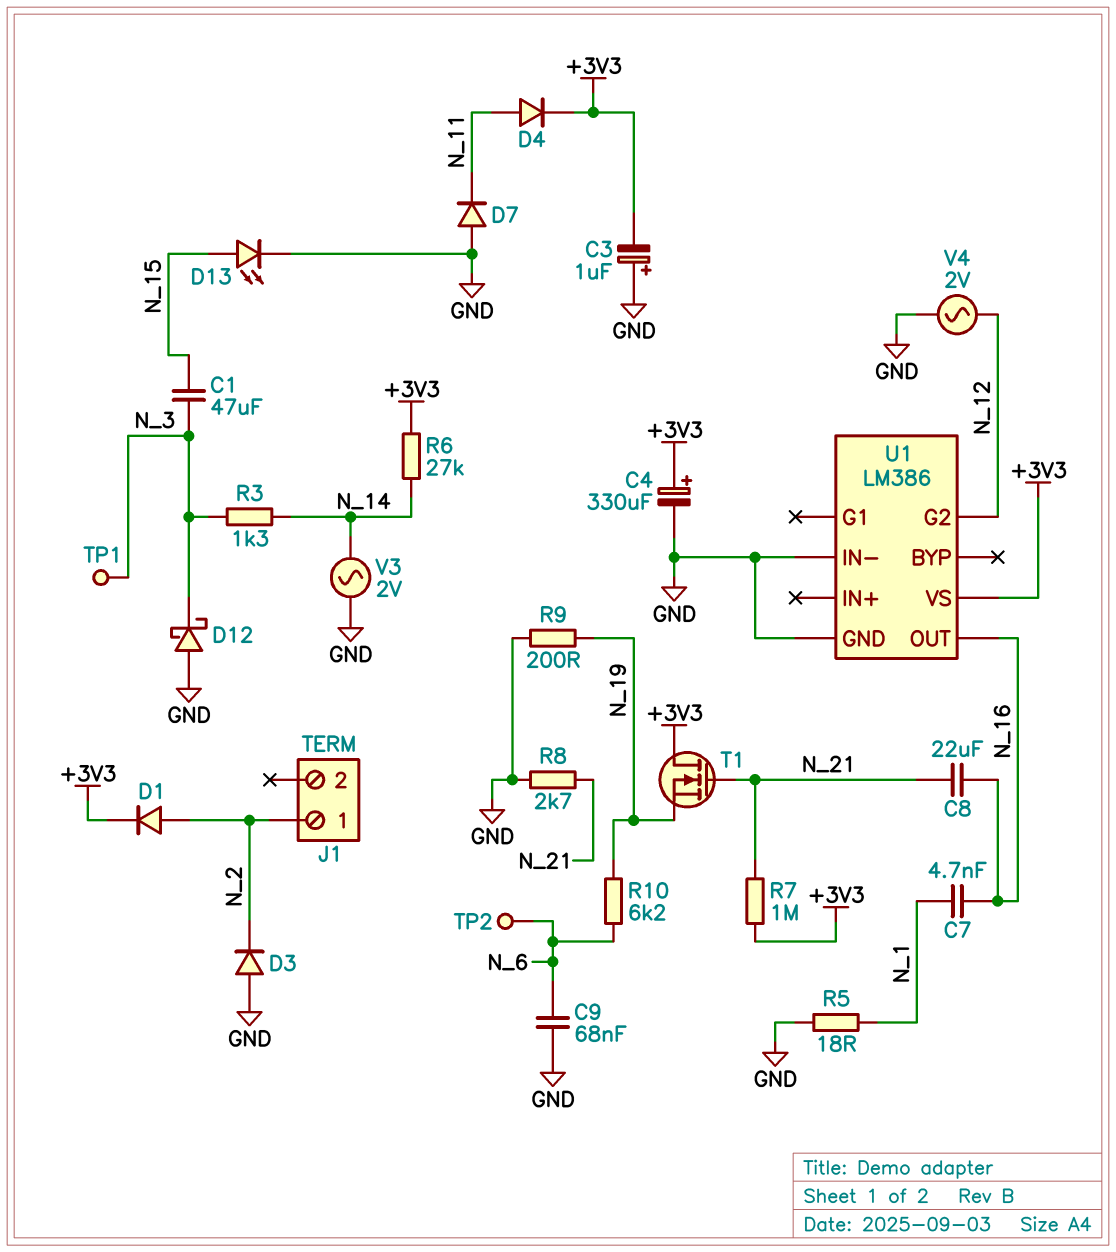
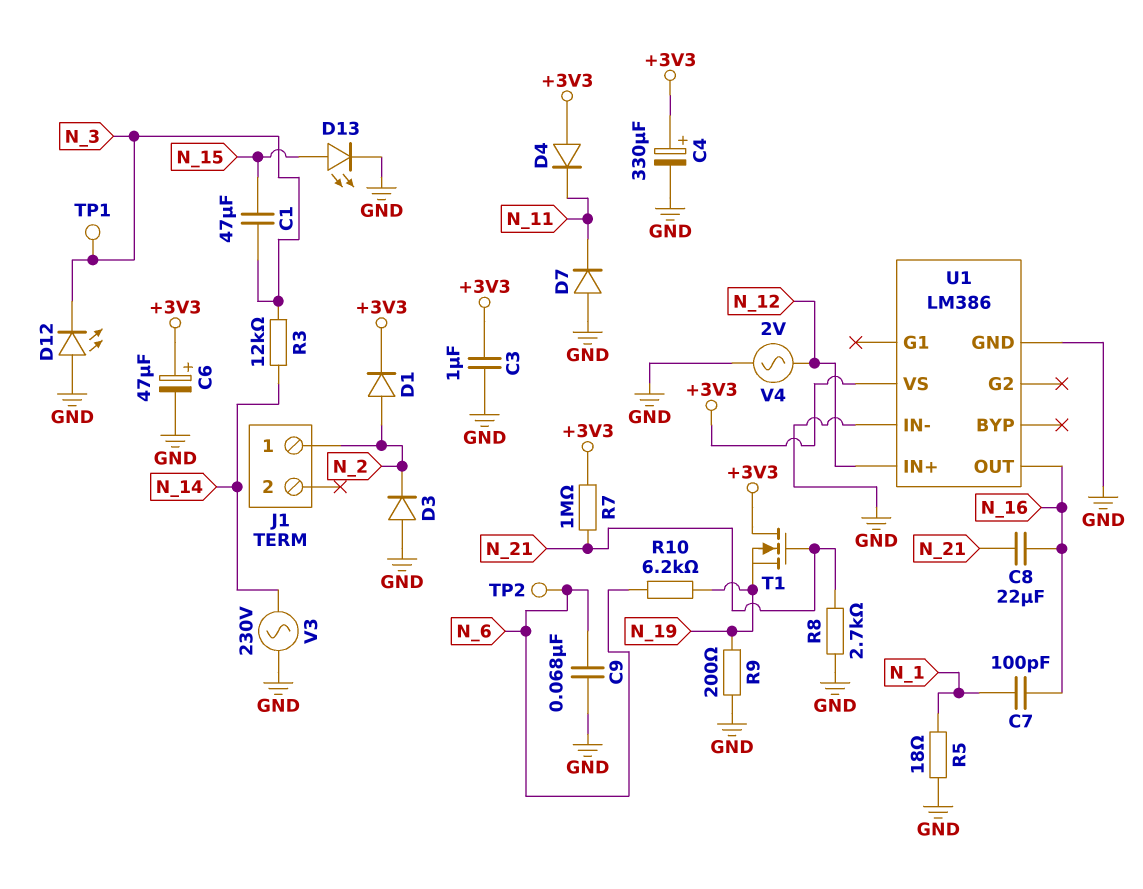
C3: 1uF (plus GND, minus +3V3) -> 1uF (+3V3, GND)
C6: none -> 47uF (plus +3V3, minus GND)
C7: 4.7nF (N_1, N_16) -> 100pF (N_1, N_16)
D4: diode (A N_11, K +3V3) -> diode (A +3V3, K N_11)
D12: schottky (A GND, K N_3) -> LED (A GND, K N_3)
R3: 1.3k (N_3, N_14) -> 12k (N_3, N_14)
R6: 27k (+3V3, N_14) -> none
U1 pin G2: N_12 -> none
U1 pin IN+: none -> N_12
V3: AC 2V (GND, N_14) -> AC 230V (GND, N_14)

